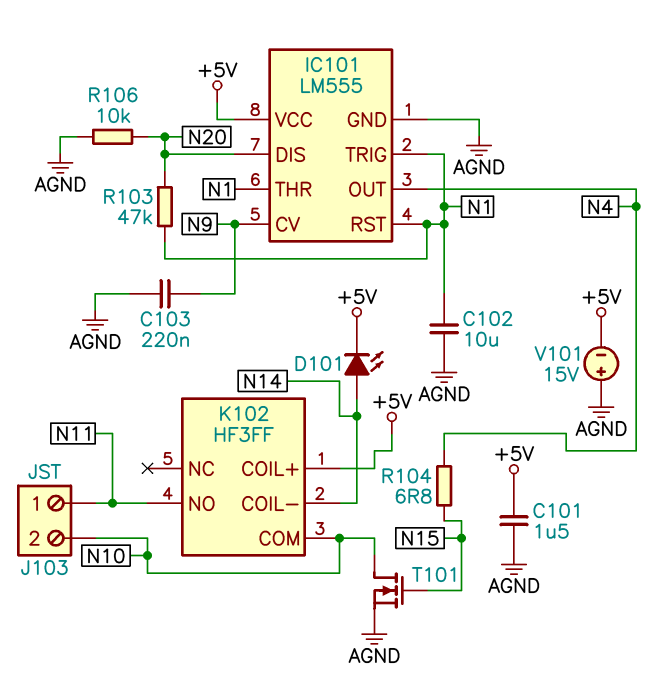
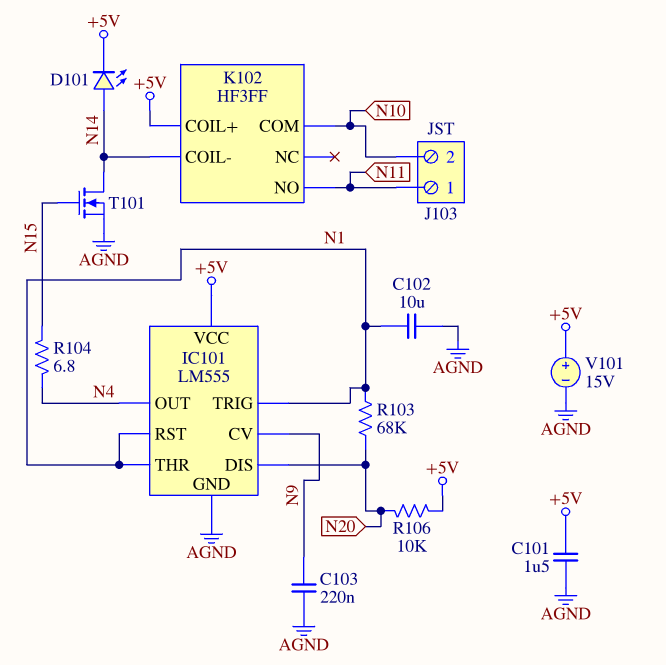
R103: 47k (N1, N20) -> 68k (N1, N20)
R106: 10k (AGND, N20) -> 10k (+5V, N20)
T101: NMOS (G N15, D N10, S AGND) -> NMOS (G N15, D N14, S AGND)
V101: 15V (plus AGND, minus +5V) -> 15V (plus +5V, minus AGND)

